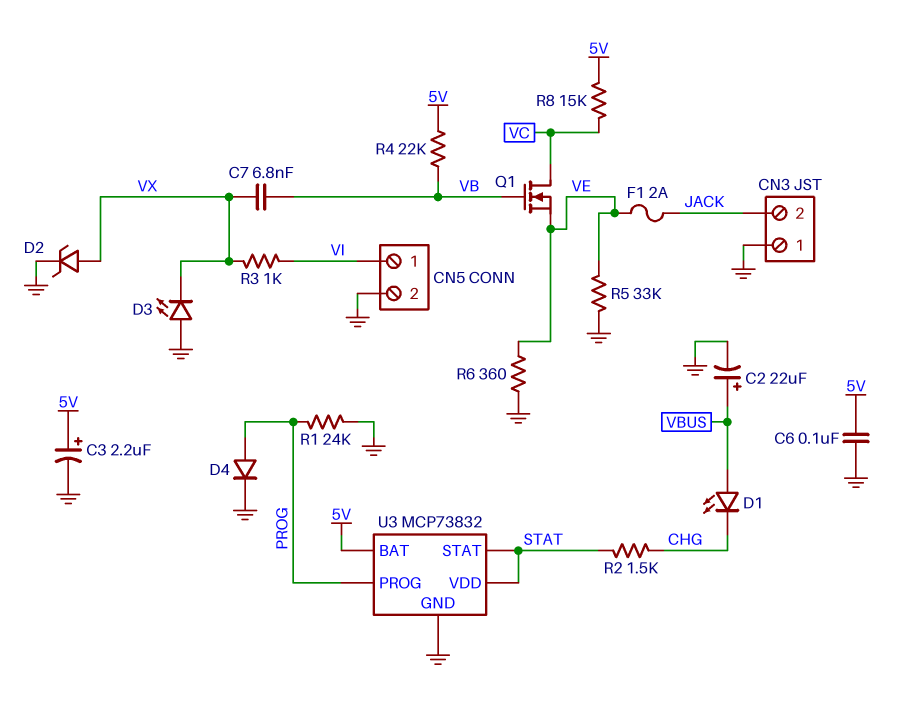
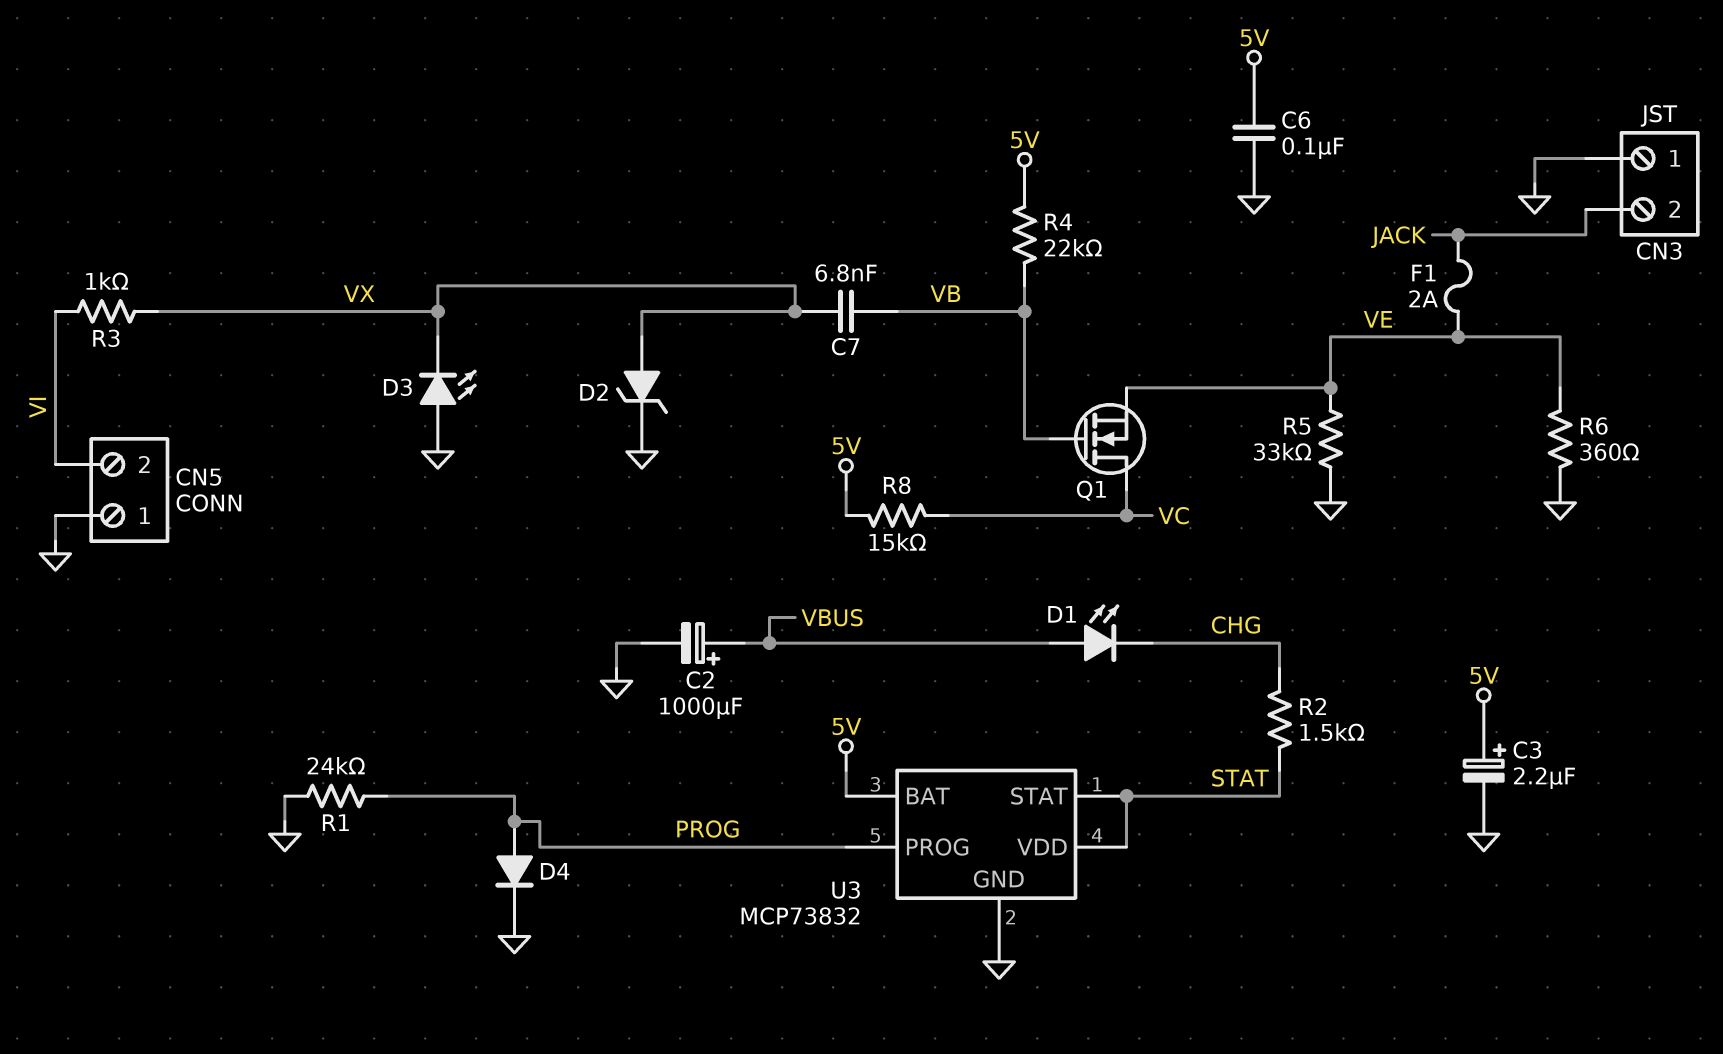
C2: 22uF (plus VBUS, minus GND) -> 1000uF (plus VBUS, minus GND)
CN5 pin 1: VI -> GND
CN5 pin 2: GND -> VI

